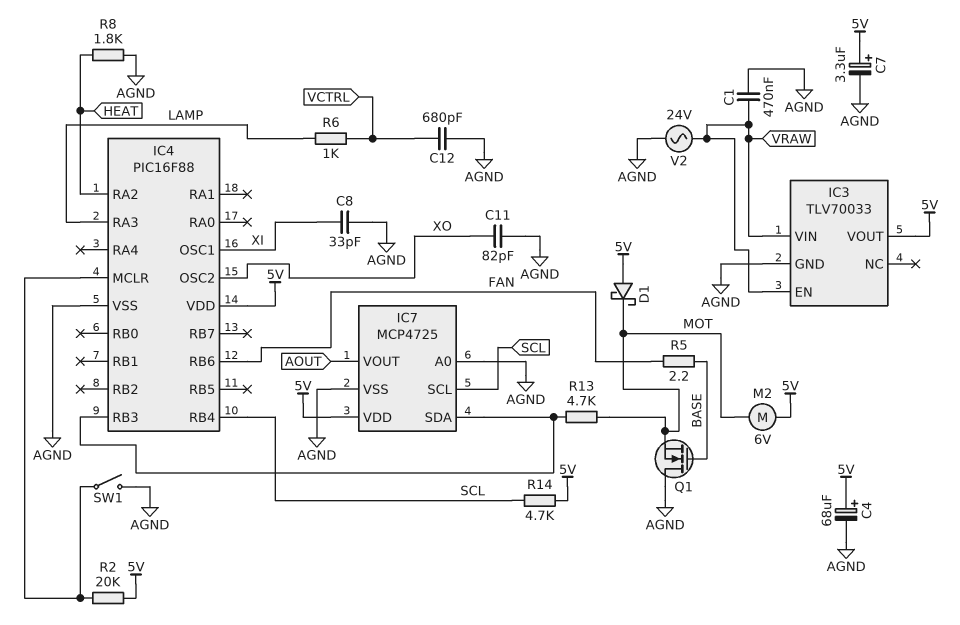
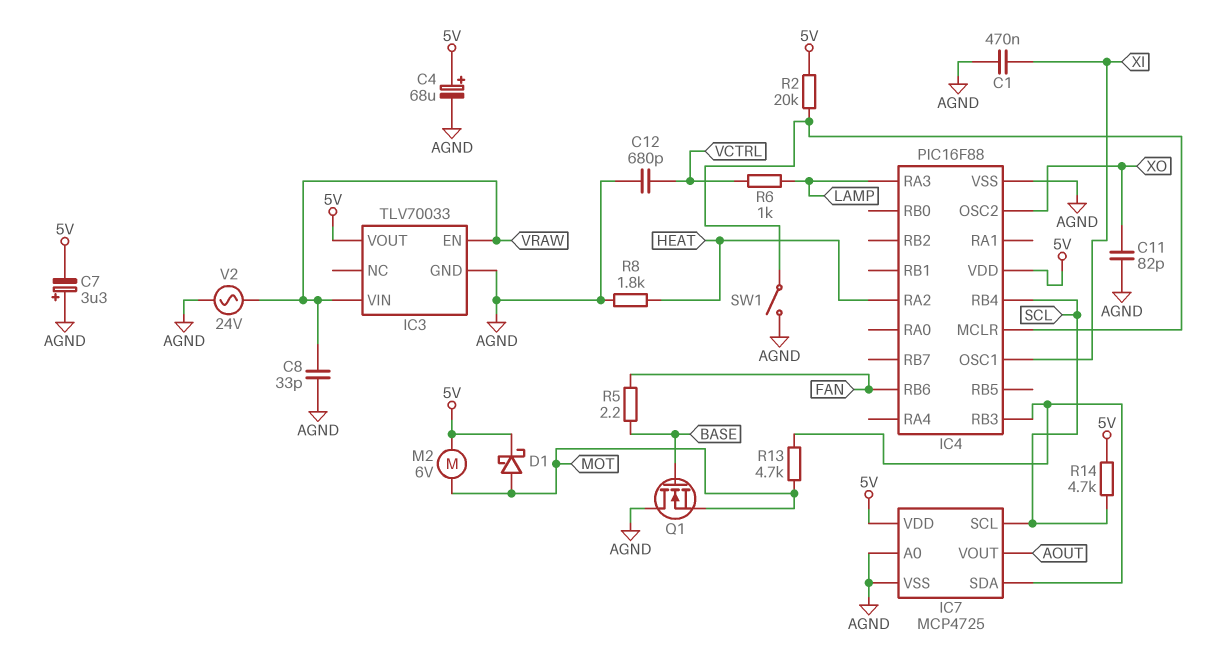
C1: 470nF (AGND, VRAW) -> 470nF (AGND, XI)
C7: 3.3uF (plus 5V, minus AGND) -> 3.3uF (plus AGND, minus 5V)
C8: 33pF (AGND, XI) -> 33pF (AGND, VRAW)
D1: schottky (A 5V, K MOT) -> schottky (A MOT, K 5V)

